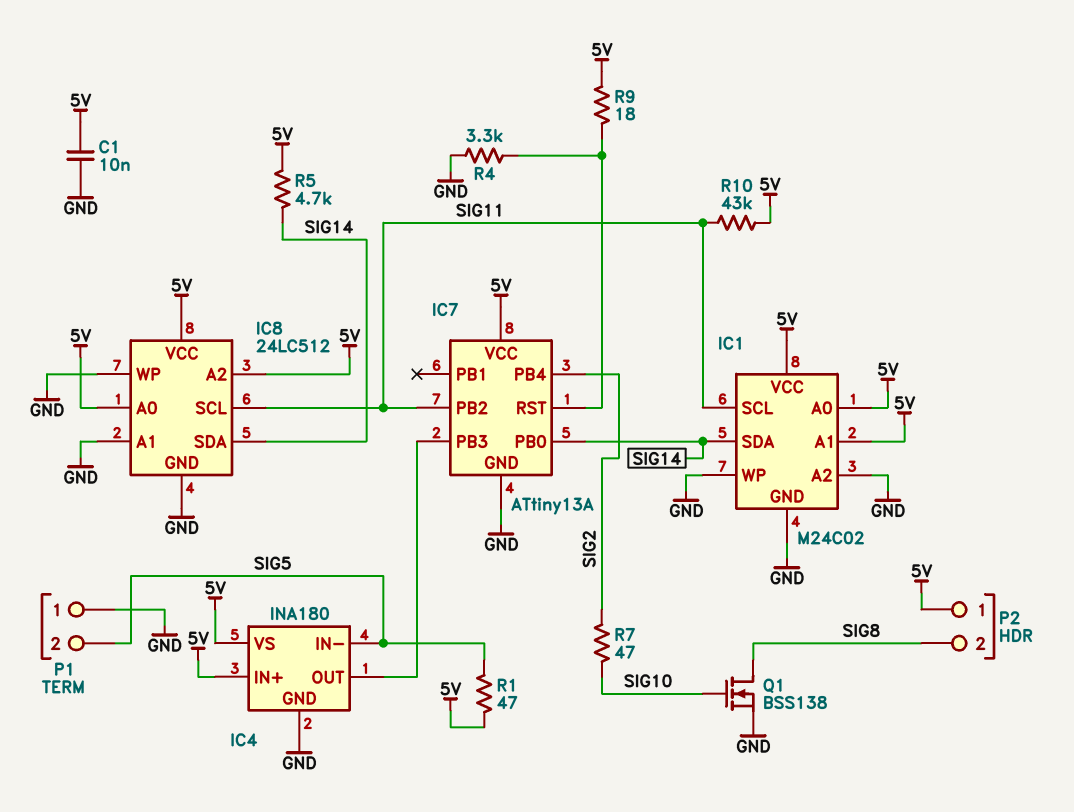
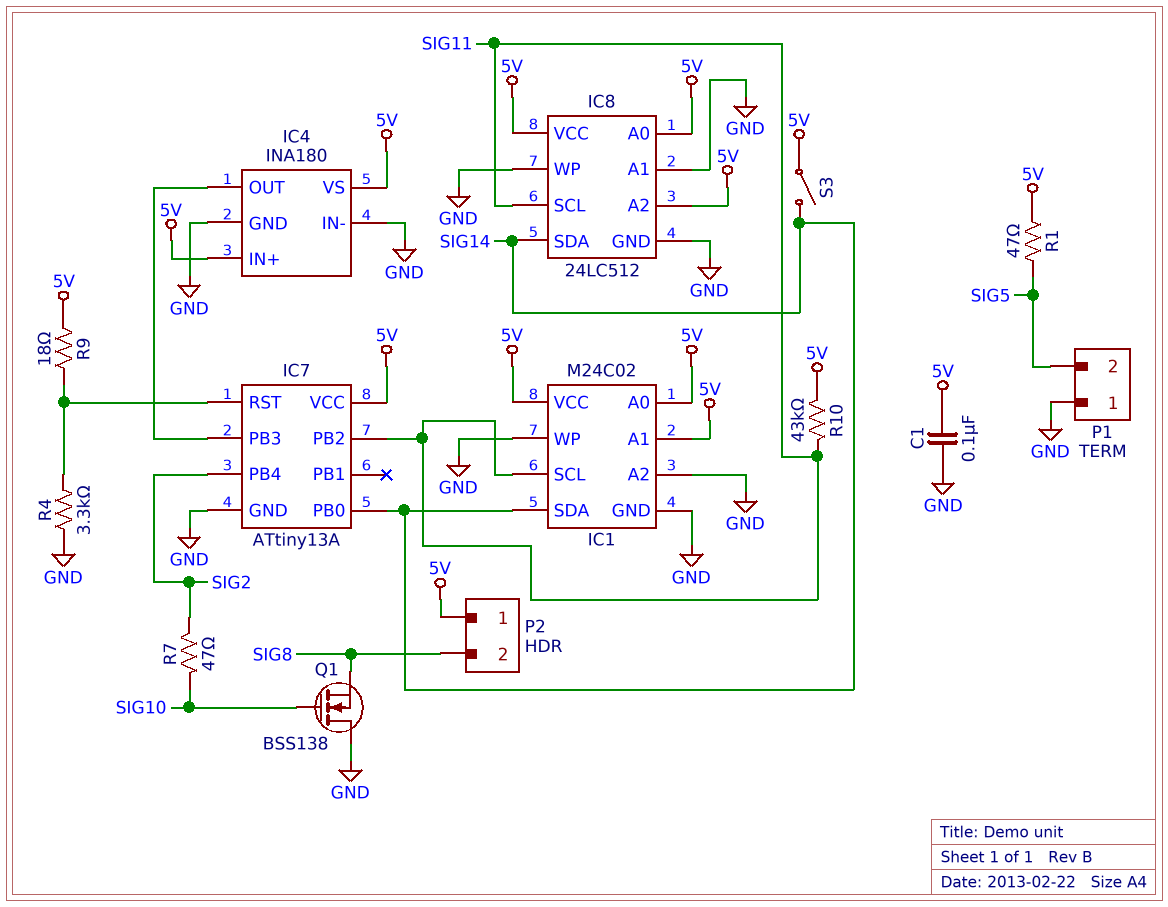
C1: 10nF (5V, GND) -> 100nF (5V, GND)
IC4 pin IN-: SIG5 -> GND
Q1: NMOS BSS138 (G SIG10, D SIG8, S GND) -> NMOS BSS138 (G SIG10, D GND, S SIG8)
R5: 4.7k (5V, SIG14) -> none
S3: none -> switch (5V, SIG14)

